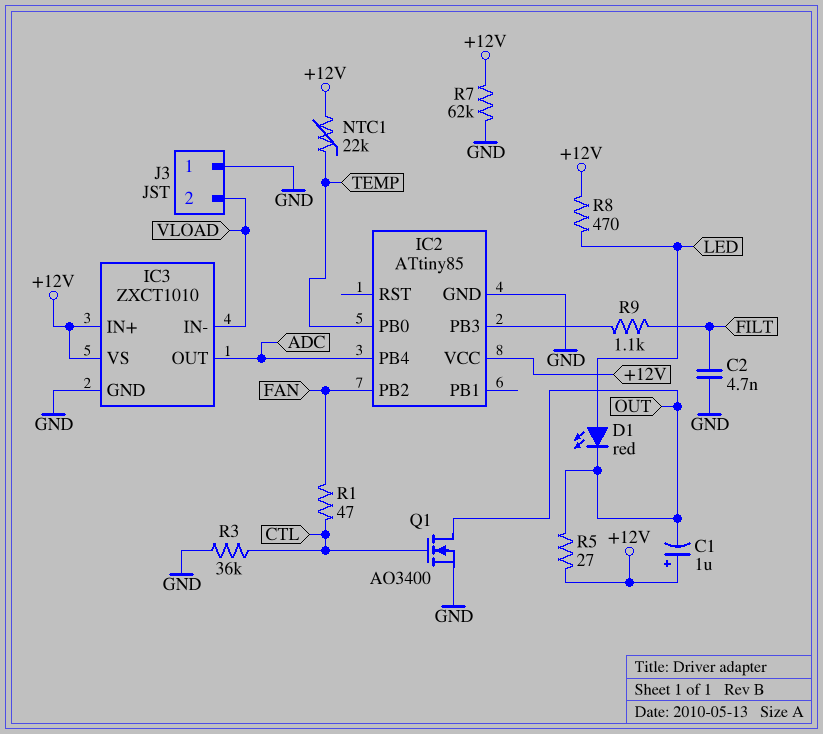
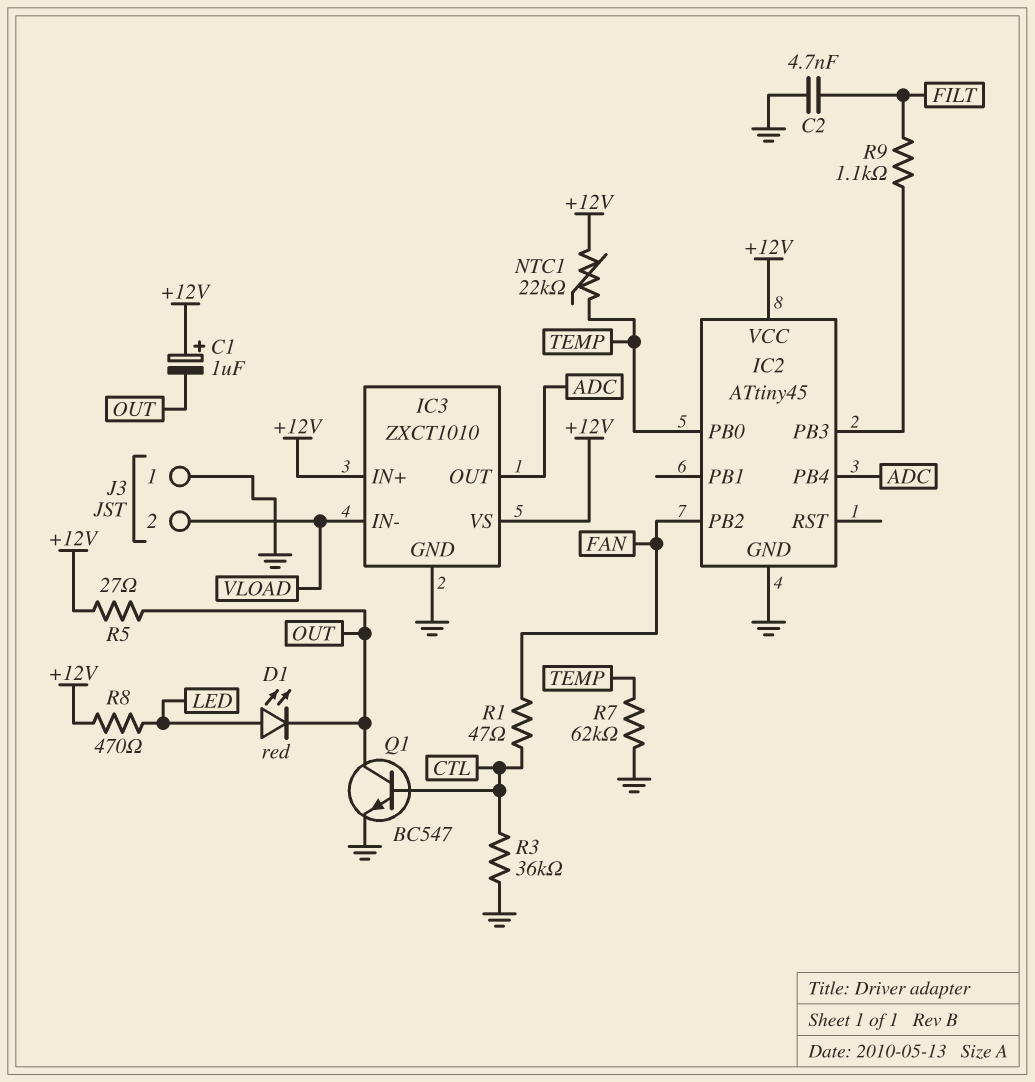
IC2: ATtiny85 -> ATtiny45
Q1: NMOS AO3400 (G CTL, D OUT, S GND) -> NPN BC547 (B CTL, C OUT, E GND)
R7: 62k (+12V, GND) -> 62k (GND, TEMP)

